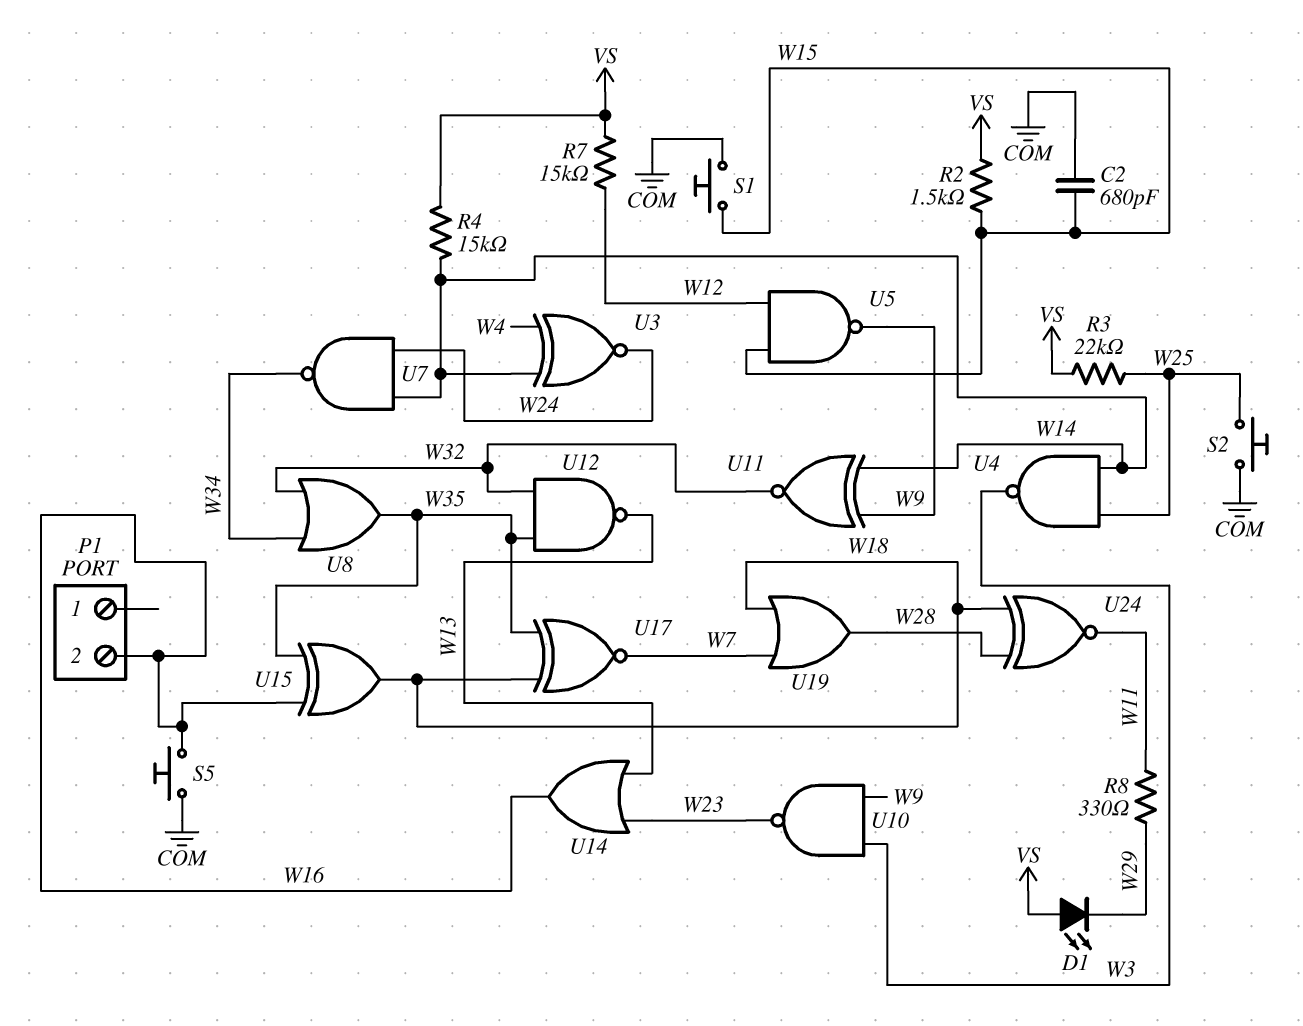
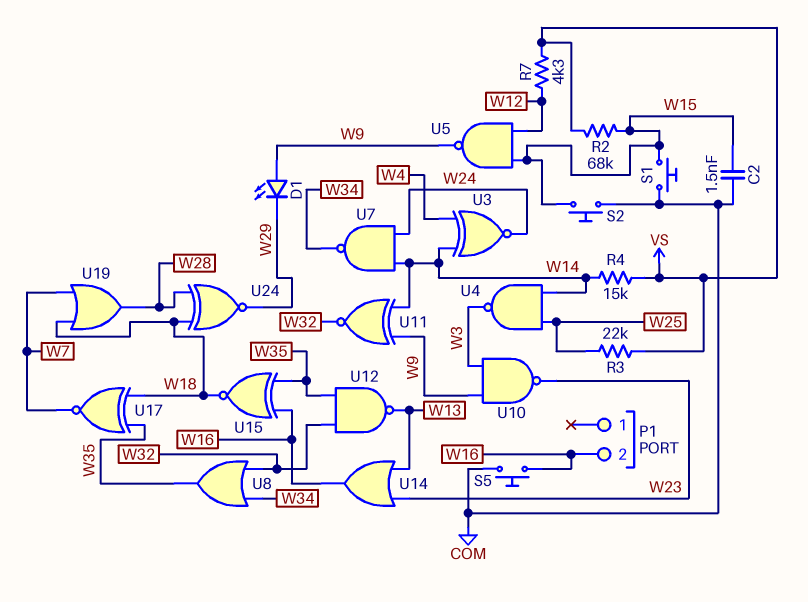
C2: 680pF (COM, W15) -> 1.5nF (COM, W15)
D1: LED (A VS, K W29) -> LED (A W9, K W29)
R2: 1.5k (VS, W15) -> 68k (VS, W15)
R7: 15k (VS, W12) -> 4.3k (VS, W12)
R8: 330 (W11, W29) -> none
S2: button (COM, W25) -> button (COM, W15)
U15: XOR (in W16, in W35, out W18) -> XNOR (in W16, in W35, out W18)
U24: XNOR (in W18, in W28, out W11) -> XNOR (in W18, in W28, out W29)

